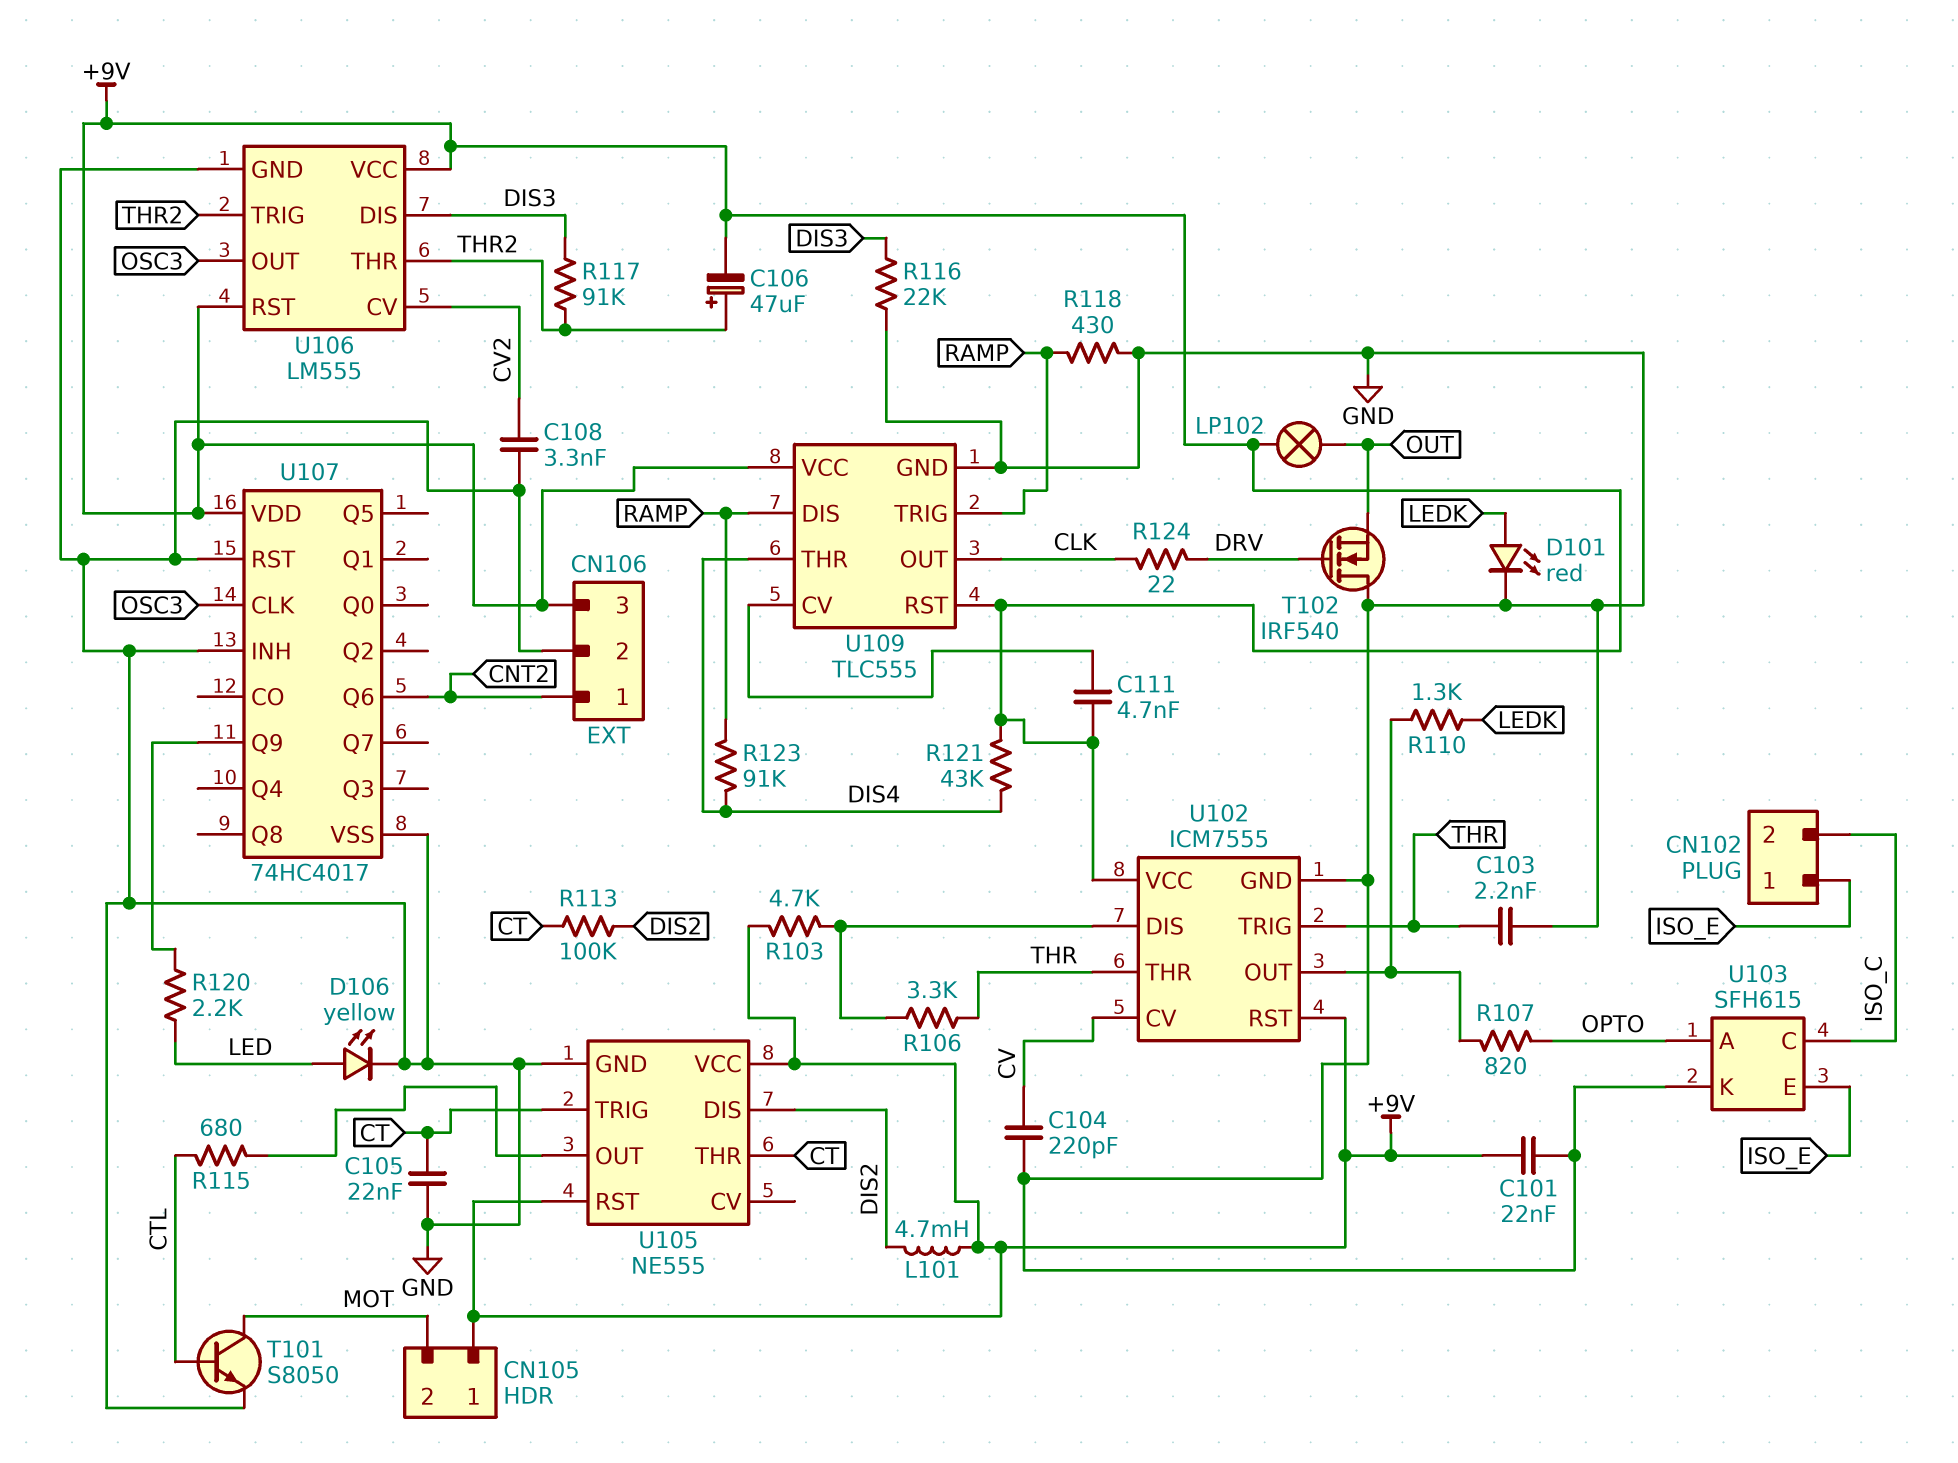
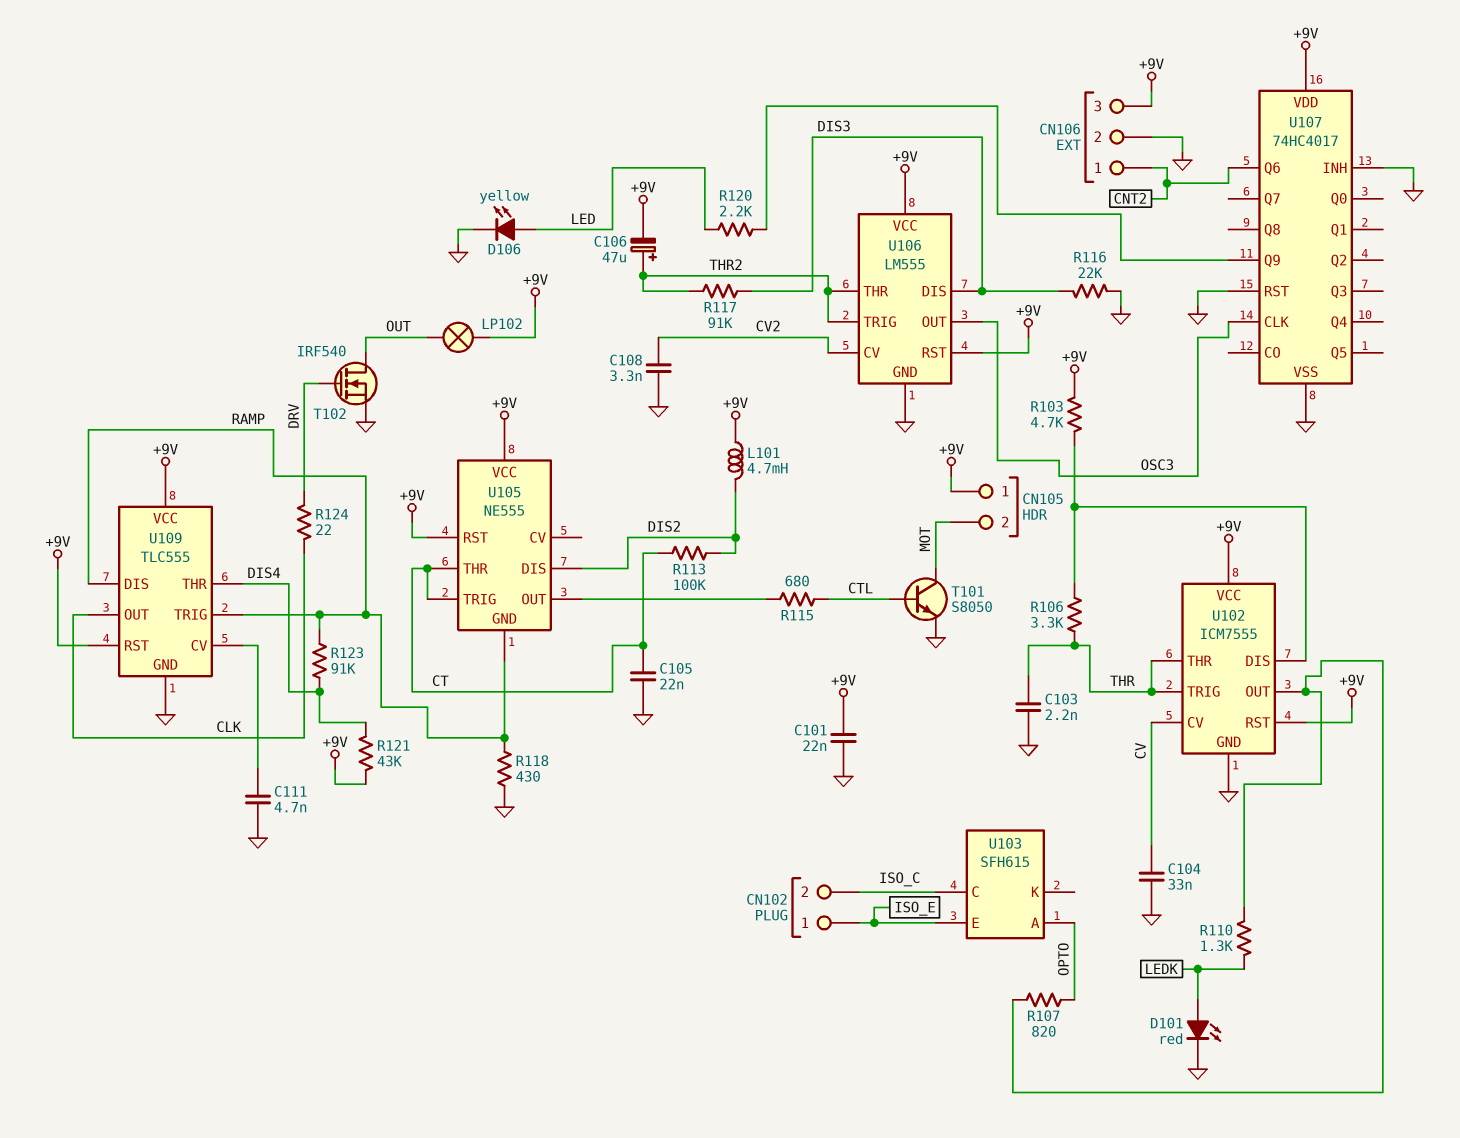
C104: 220pF (CV, GND) -> 33nF (CV, GND)
C111: 4.7nF (+9V, U109/CV) -> 4.7nF (GND, U109/CV)
T102: NMOS IRF540 (G DRV, D GND, S OUT) -> NMOS IRF540 (G DRV, D OUT, S GND)
U103 pin K: GND -> none
U105 pin GND: GND -> RAMP

